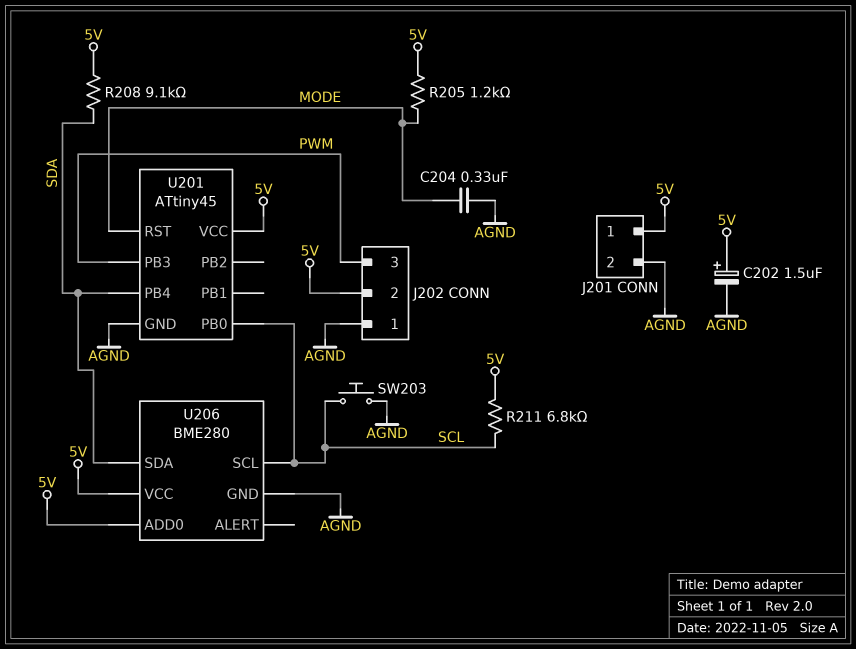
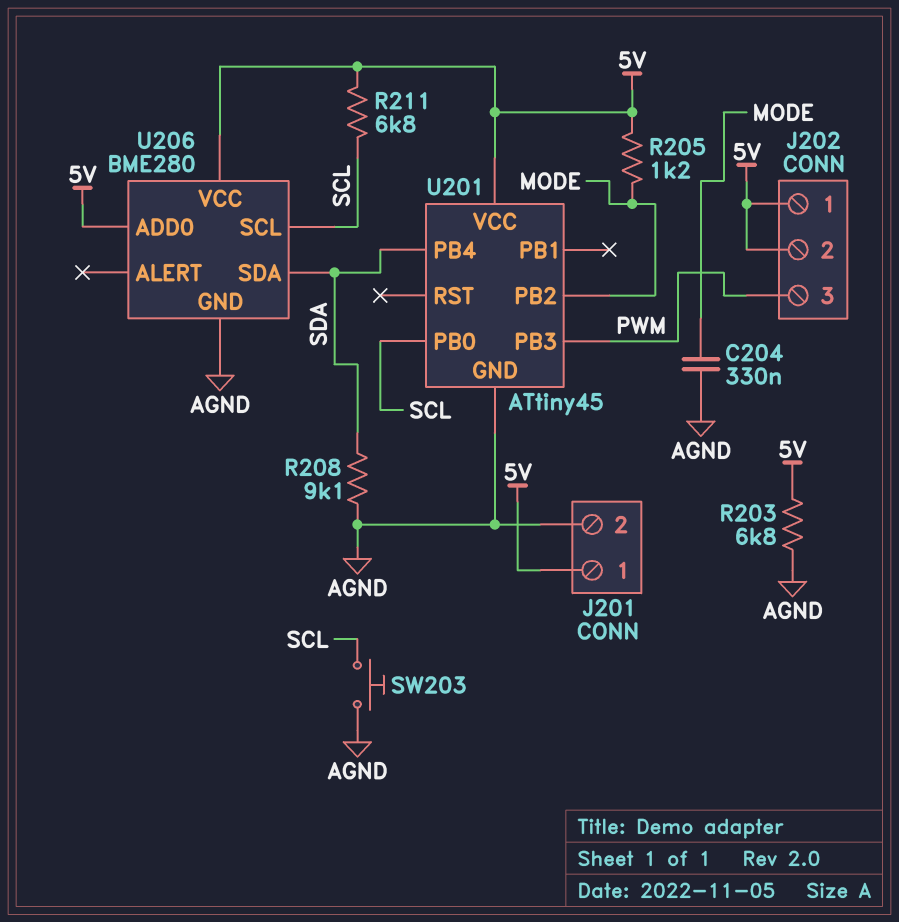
C202: 1.5uF (plus 5V, minus AGND) -> none
J202 pin 1: AGND -> 5V
R203: none -> 6.8k (5V, AGND)
R208: 9.1k (5V, SDA) -> 9.1k (AGND, SDA)
U201 pin PB2: none -> MODE
U201 pin RST: MODE -> none

